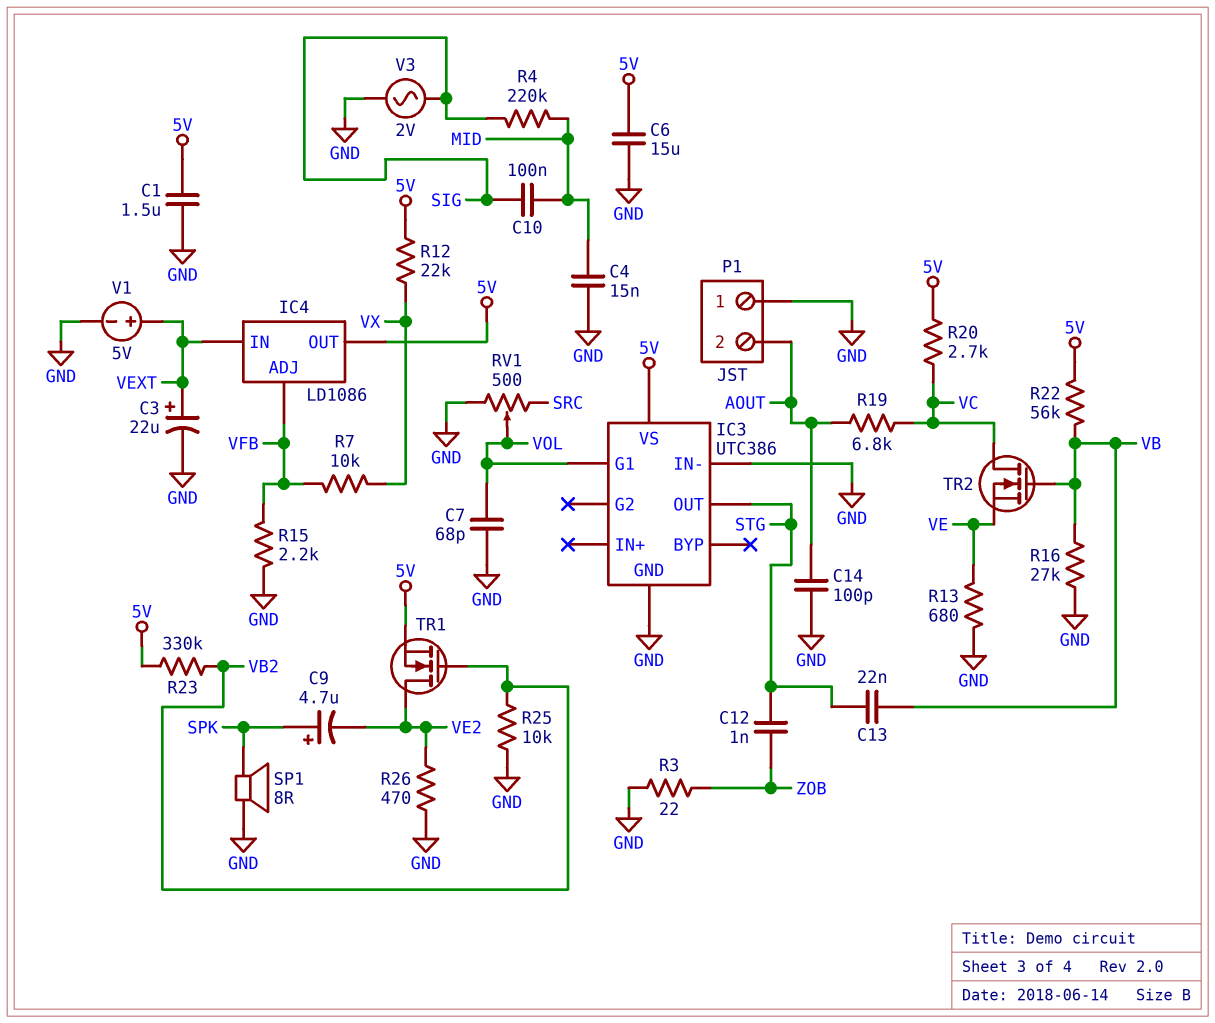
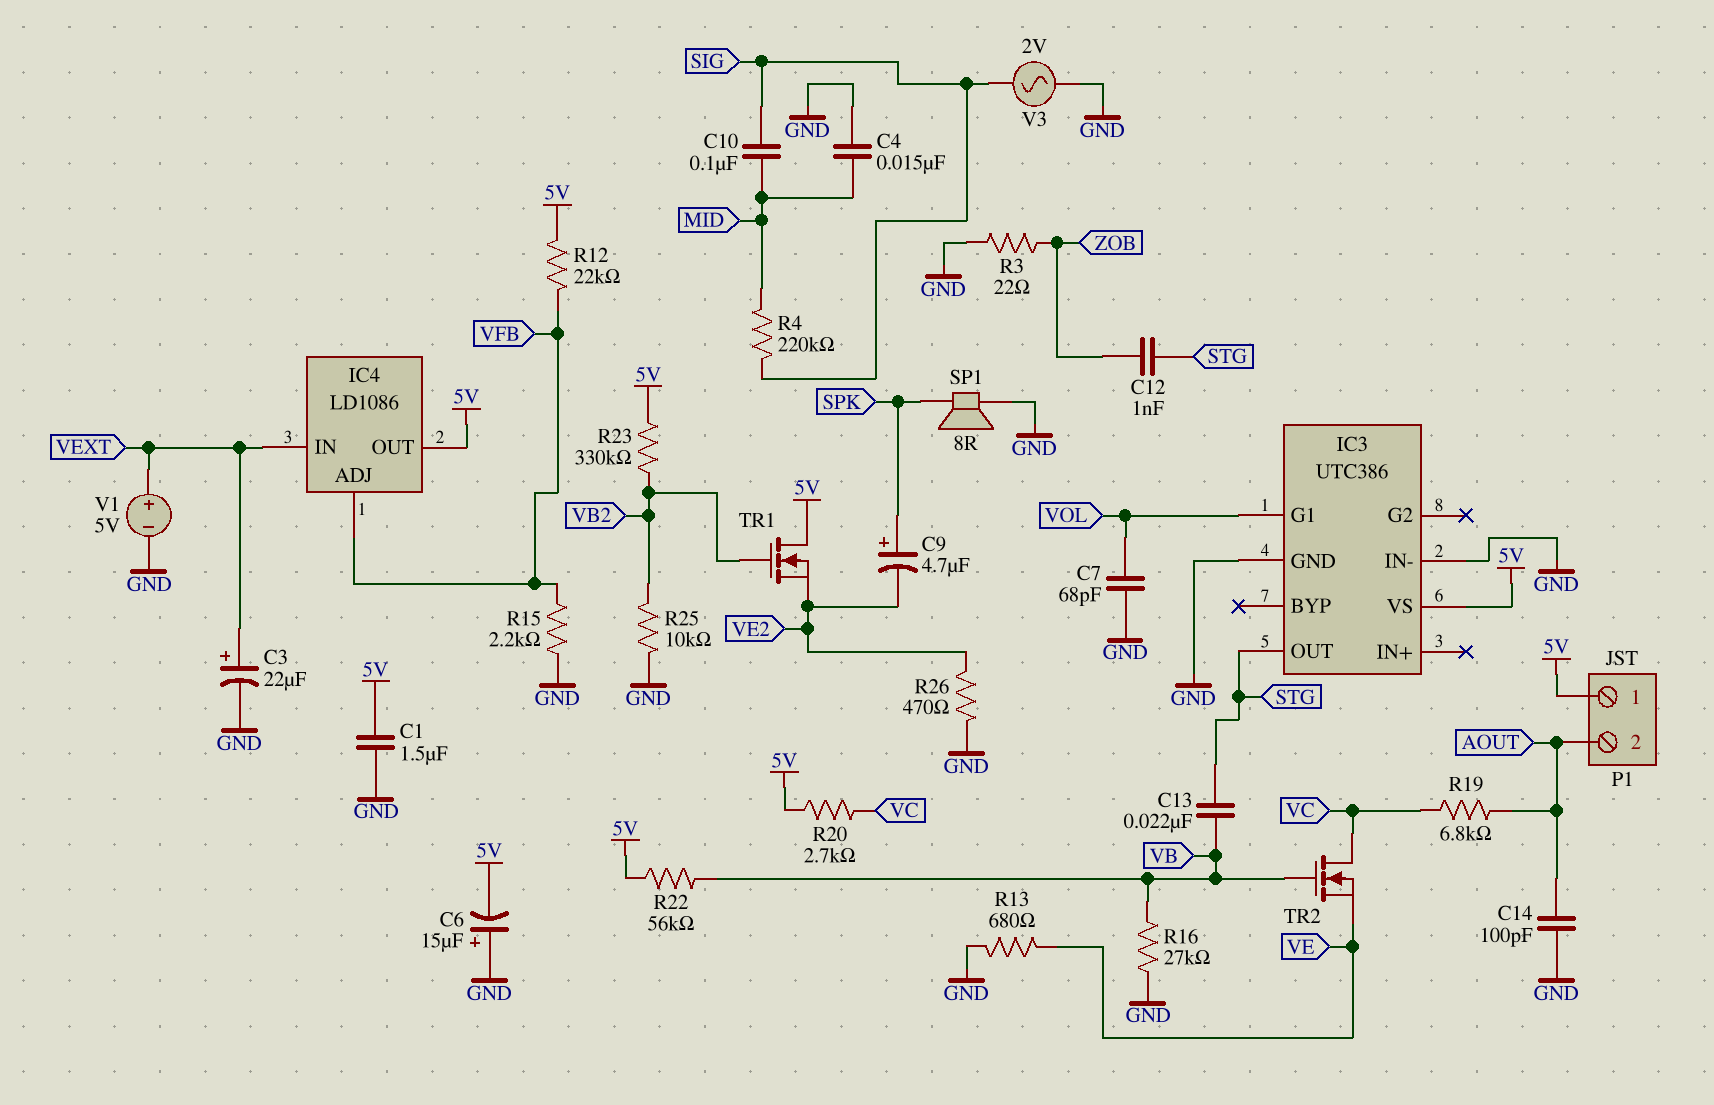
C6: 15uF (5V, GND) -> 15uF (plus GND, minus 5V)
P1 pin 1: GND -> 5V
R7: 10k (VFB, VX) -> none
R12: 22k (5V, VX) -> 22k (5V, VFB)
RV1: 500 (GND, SRC, wiper VOL) -> none
TR1: NMOS (G VB2, D VE2, S 5V) -> NMOS (G VB2, D 5V, S VE2)

